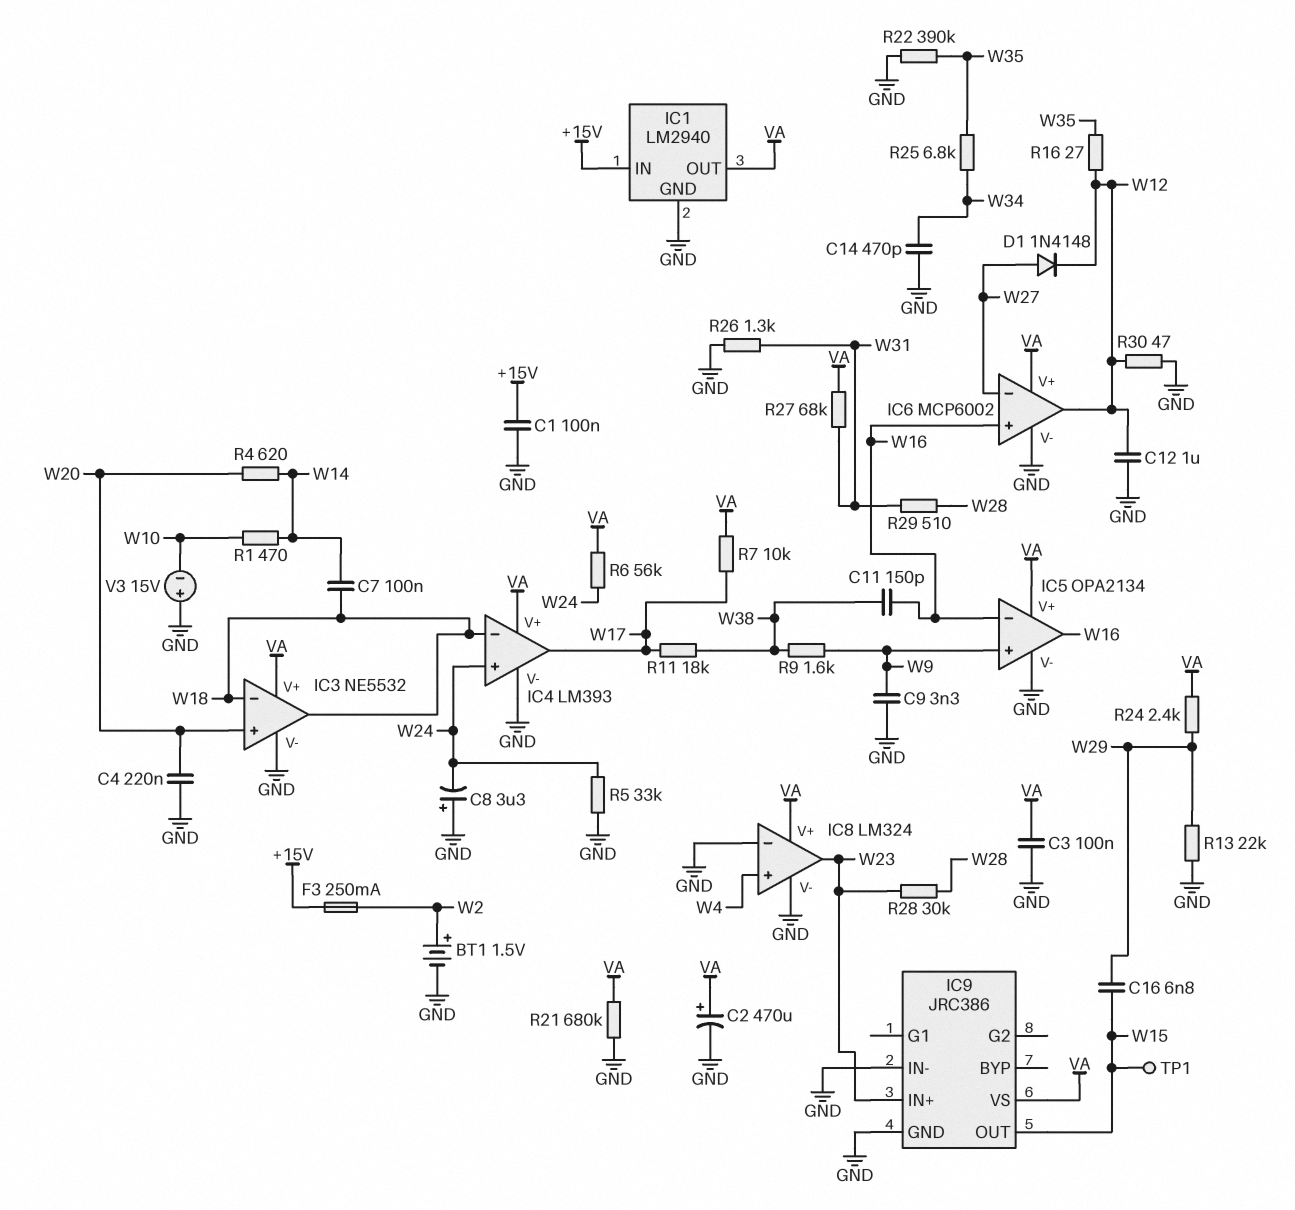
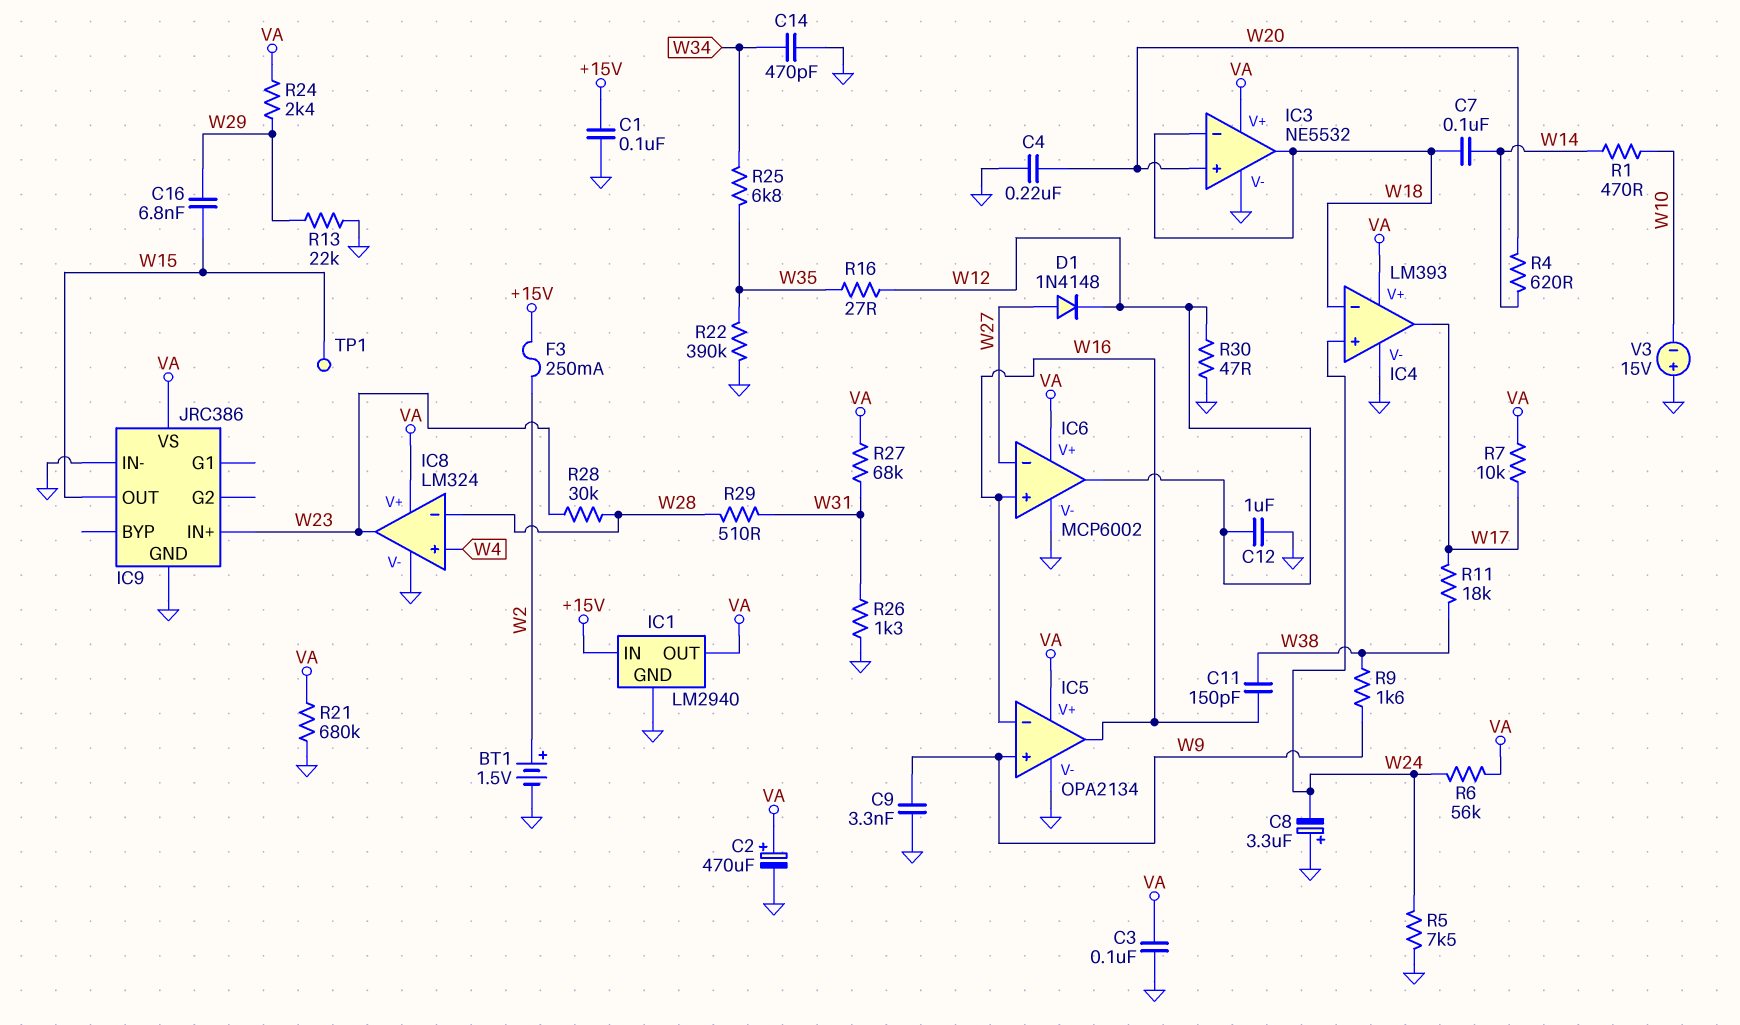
IC8 pin in-: GND -> W28
R5: 33k (GND, W24) -> 7.5k (GND, W24)

